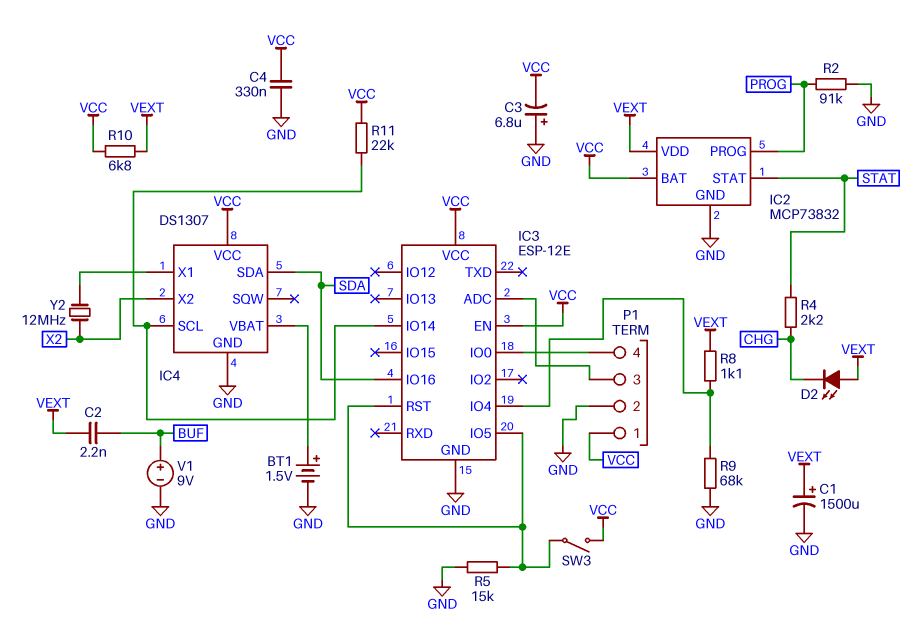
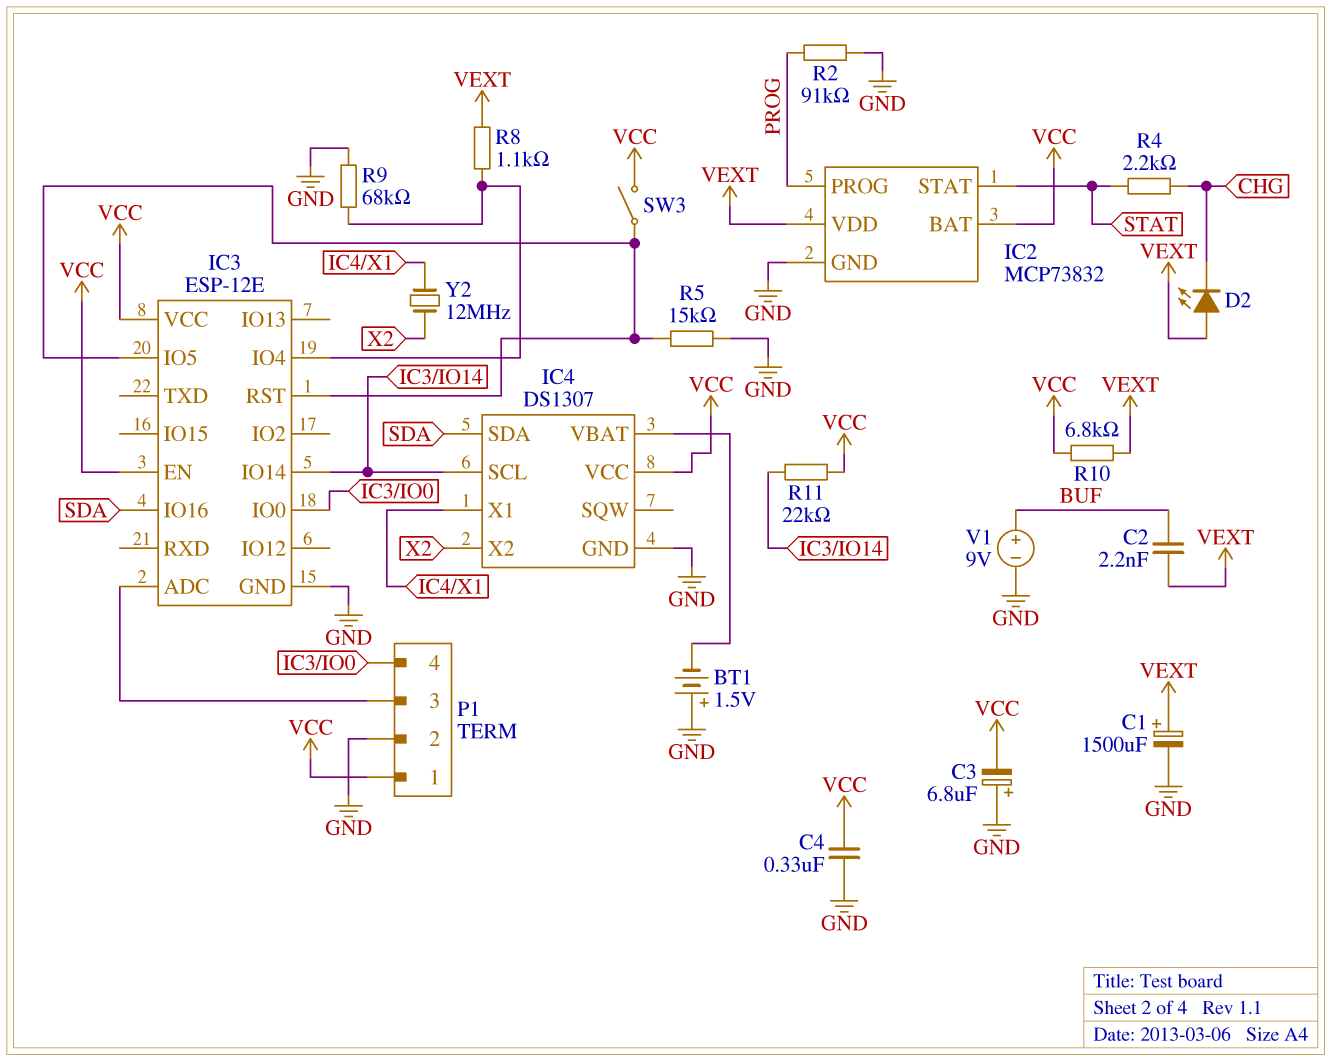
BT1: 1.5V (plus IC4/VBAT, minus GND) -> 1.5V (plus GND, minus IC4/VBAT)

